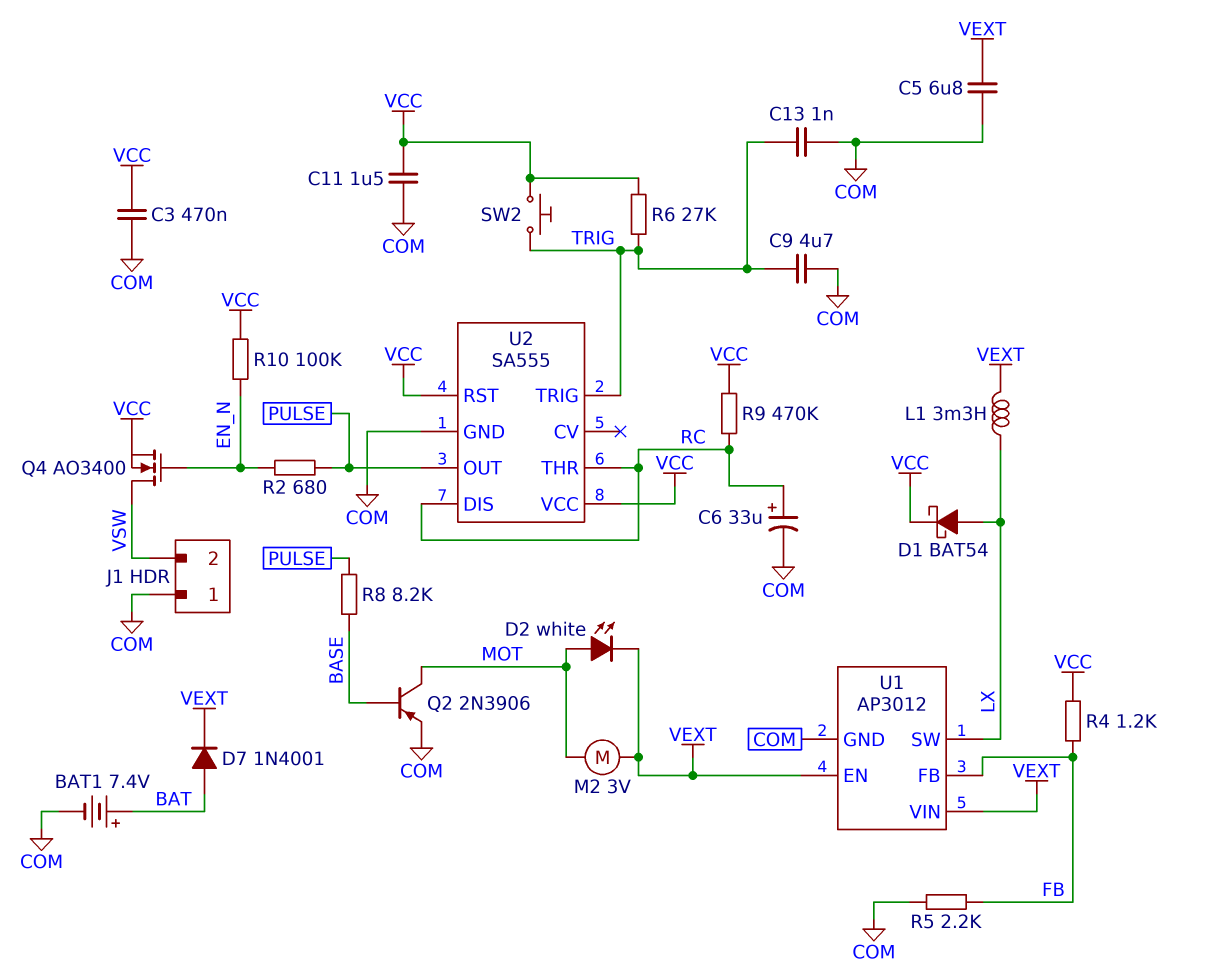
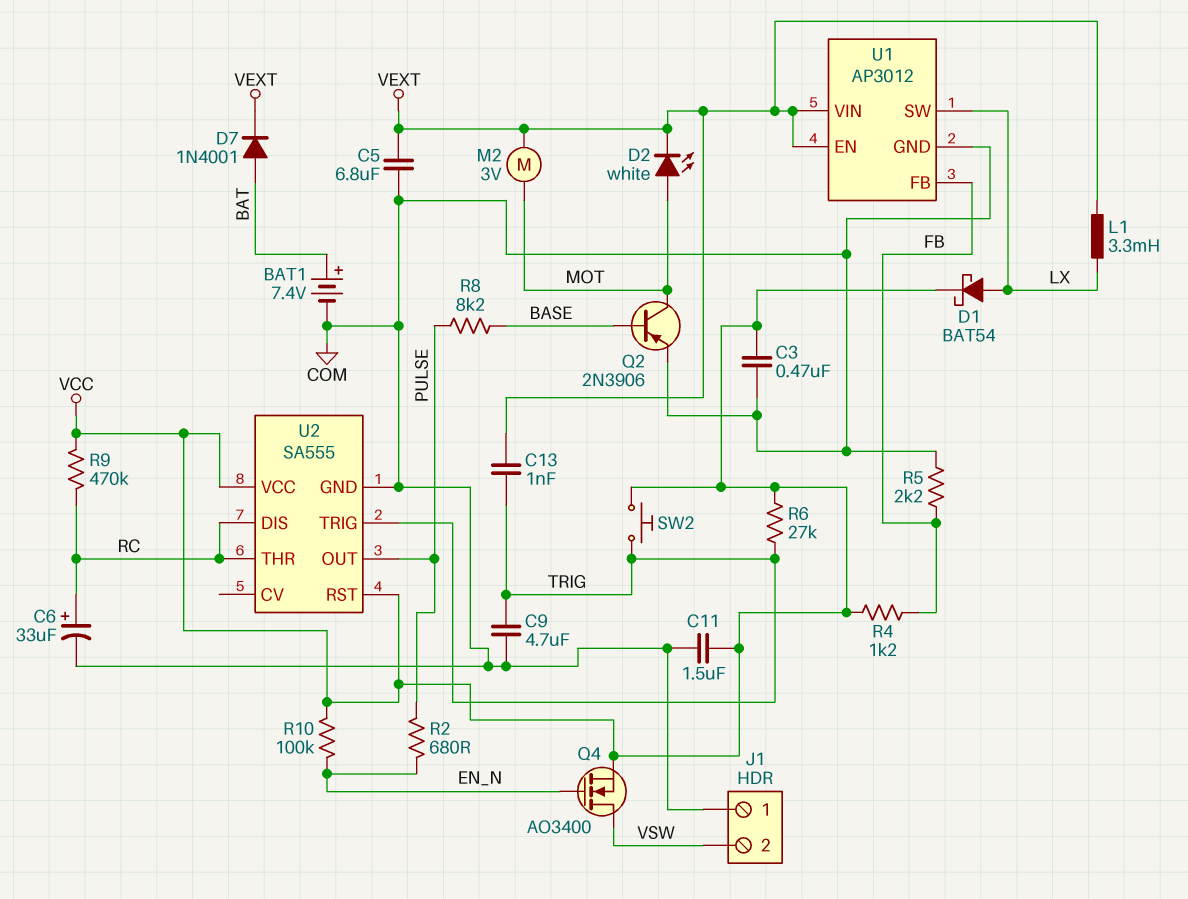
C13: 1nF (COM, TRIG) -> 1nF (TRIG, VEXT)

